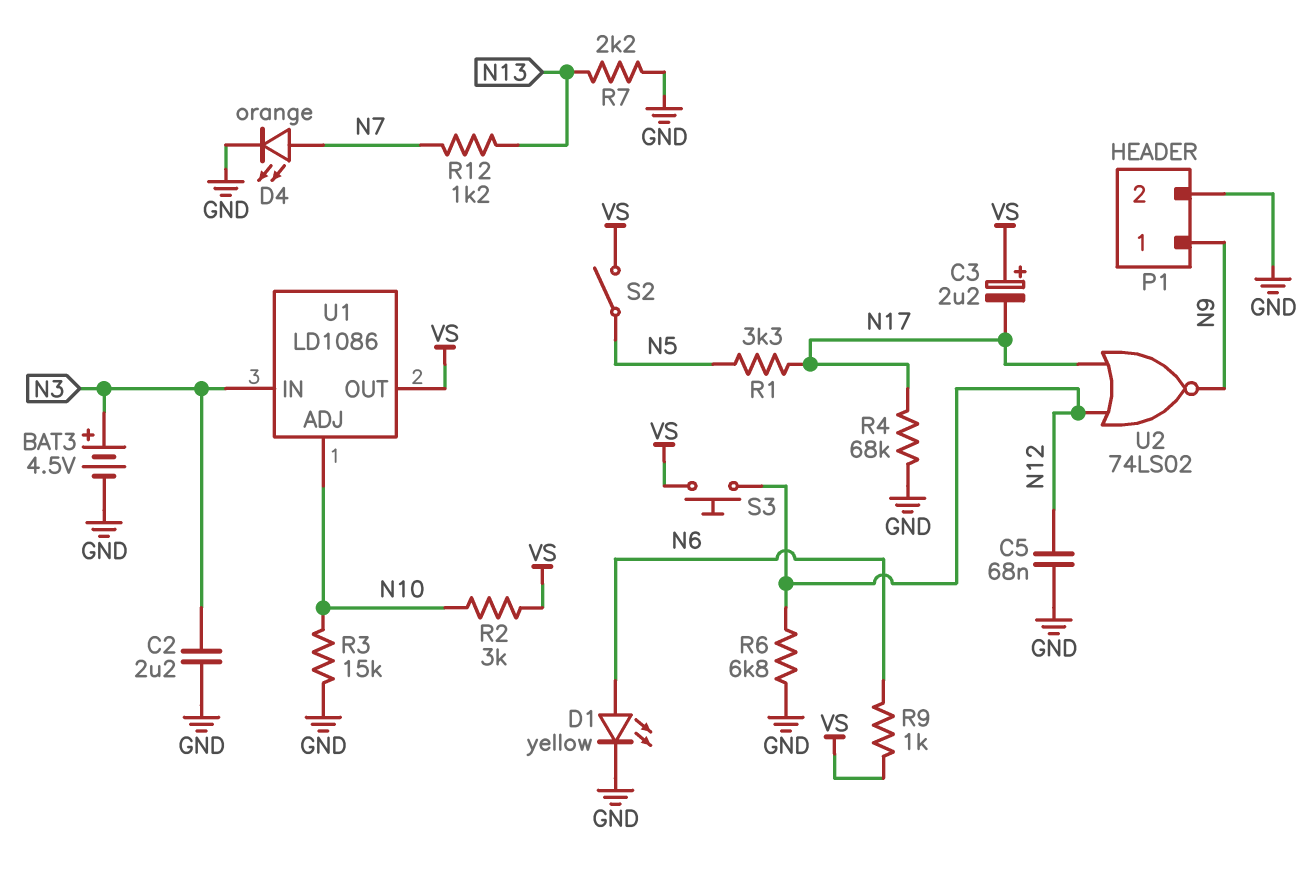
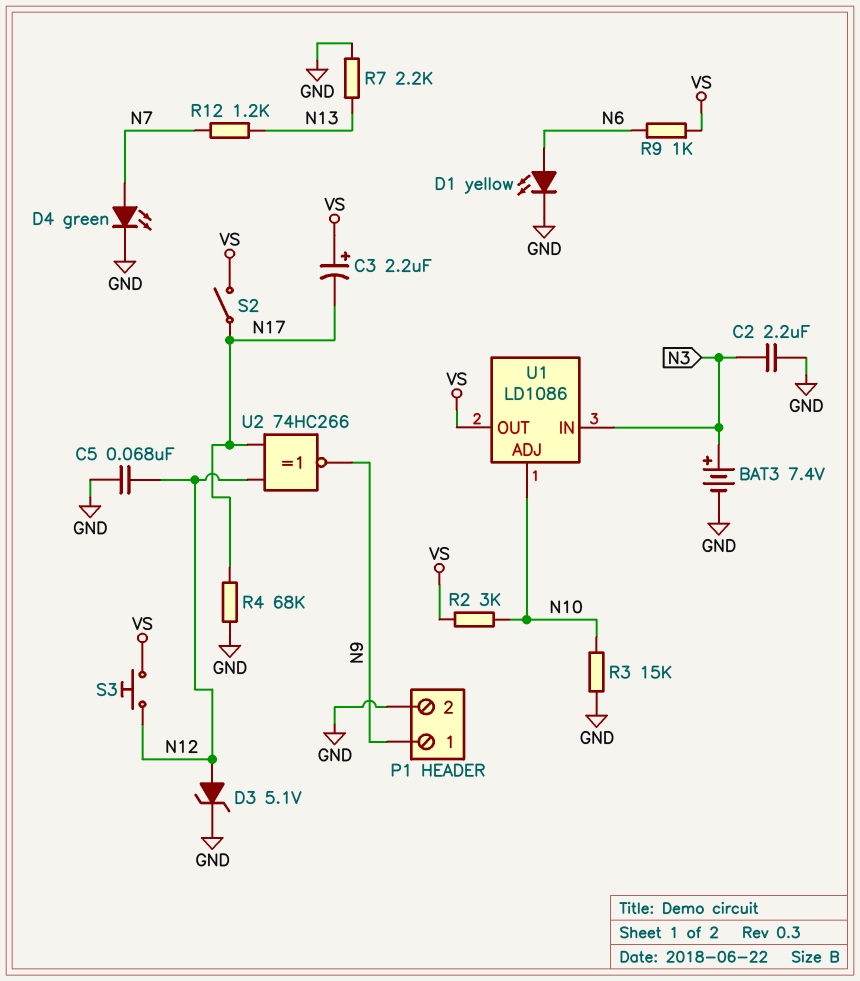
BAT3: 4.5V (plus N3, minus GND) -> 7.4V (plus N3, minus GND)
D3: none -> zener 5.1V (A N12, K GND)
D4: LED orange (A N7, K GND) -> LED green (A N7, K GND)
R1: 3.3k (N5, N17) -> none
R6: 6.8k (GND, N12) -> none
S2: switch (N5, VS) -> switch (N17, VS)
U2: NOR 74LS02 (in N12, in N17, out N9) -> XNOR 74HC266 (in N12, in N17, out N9)

